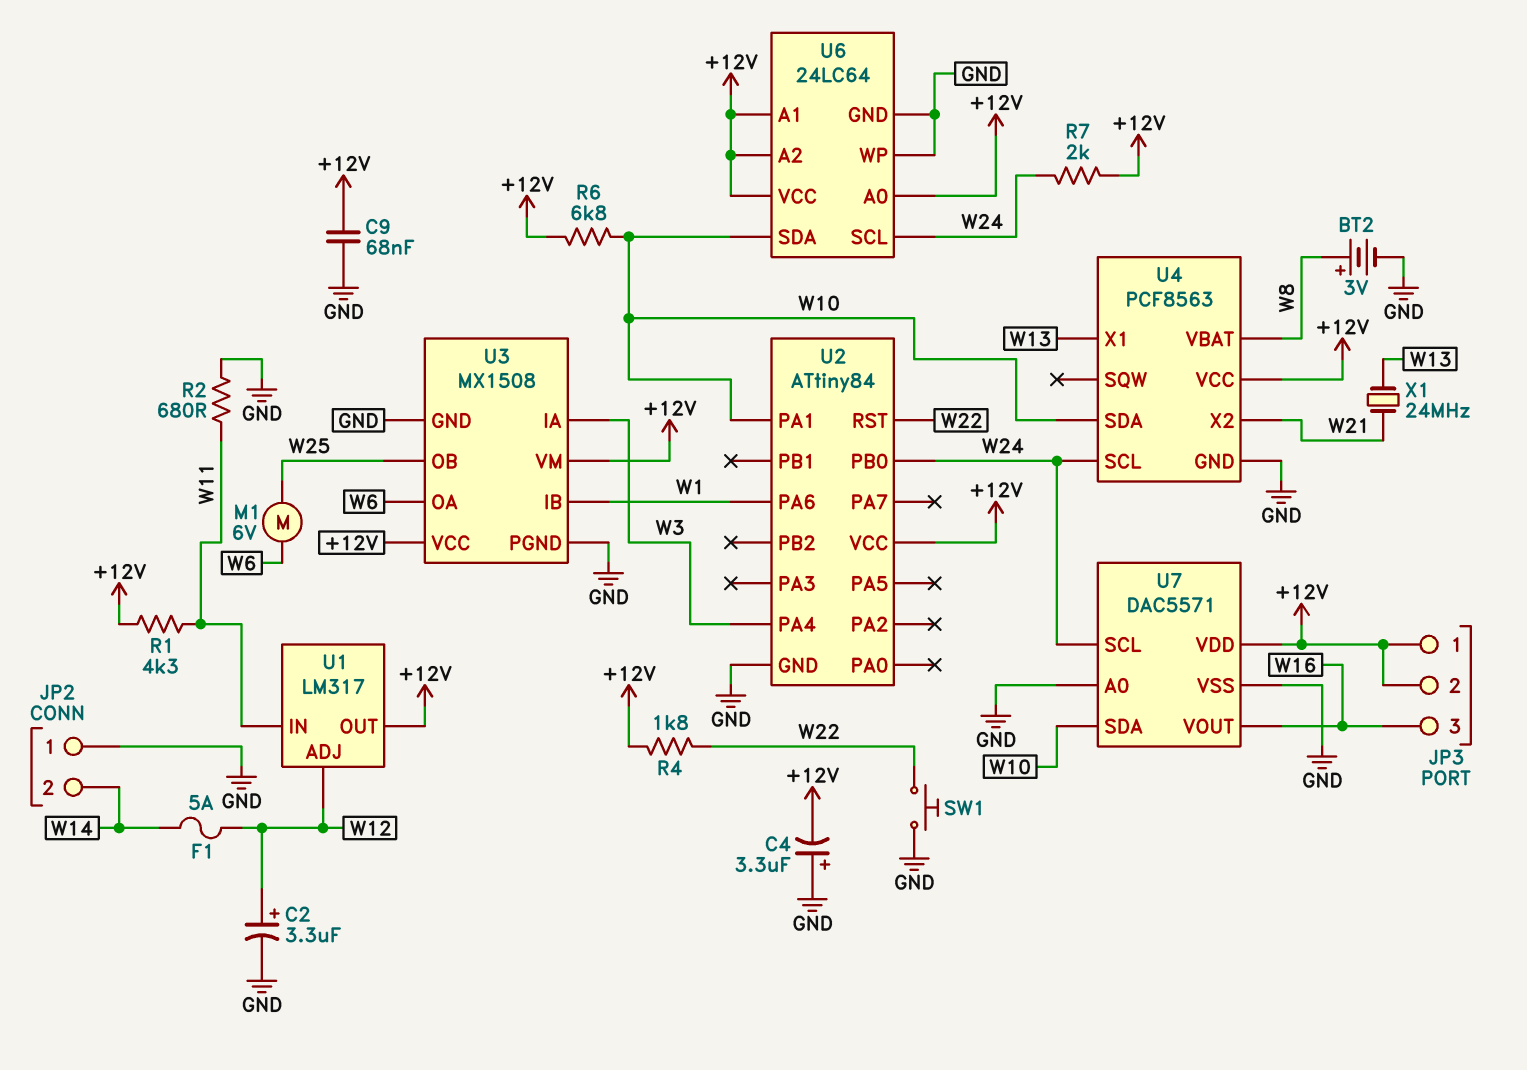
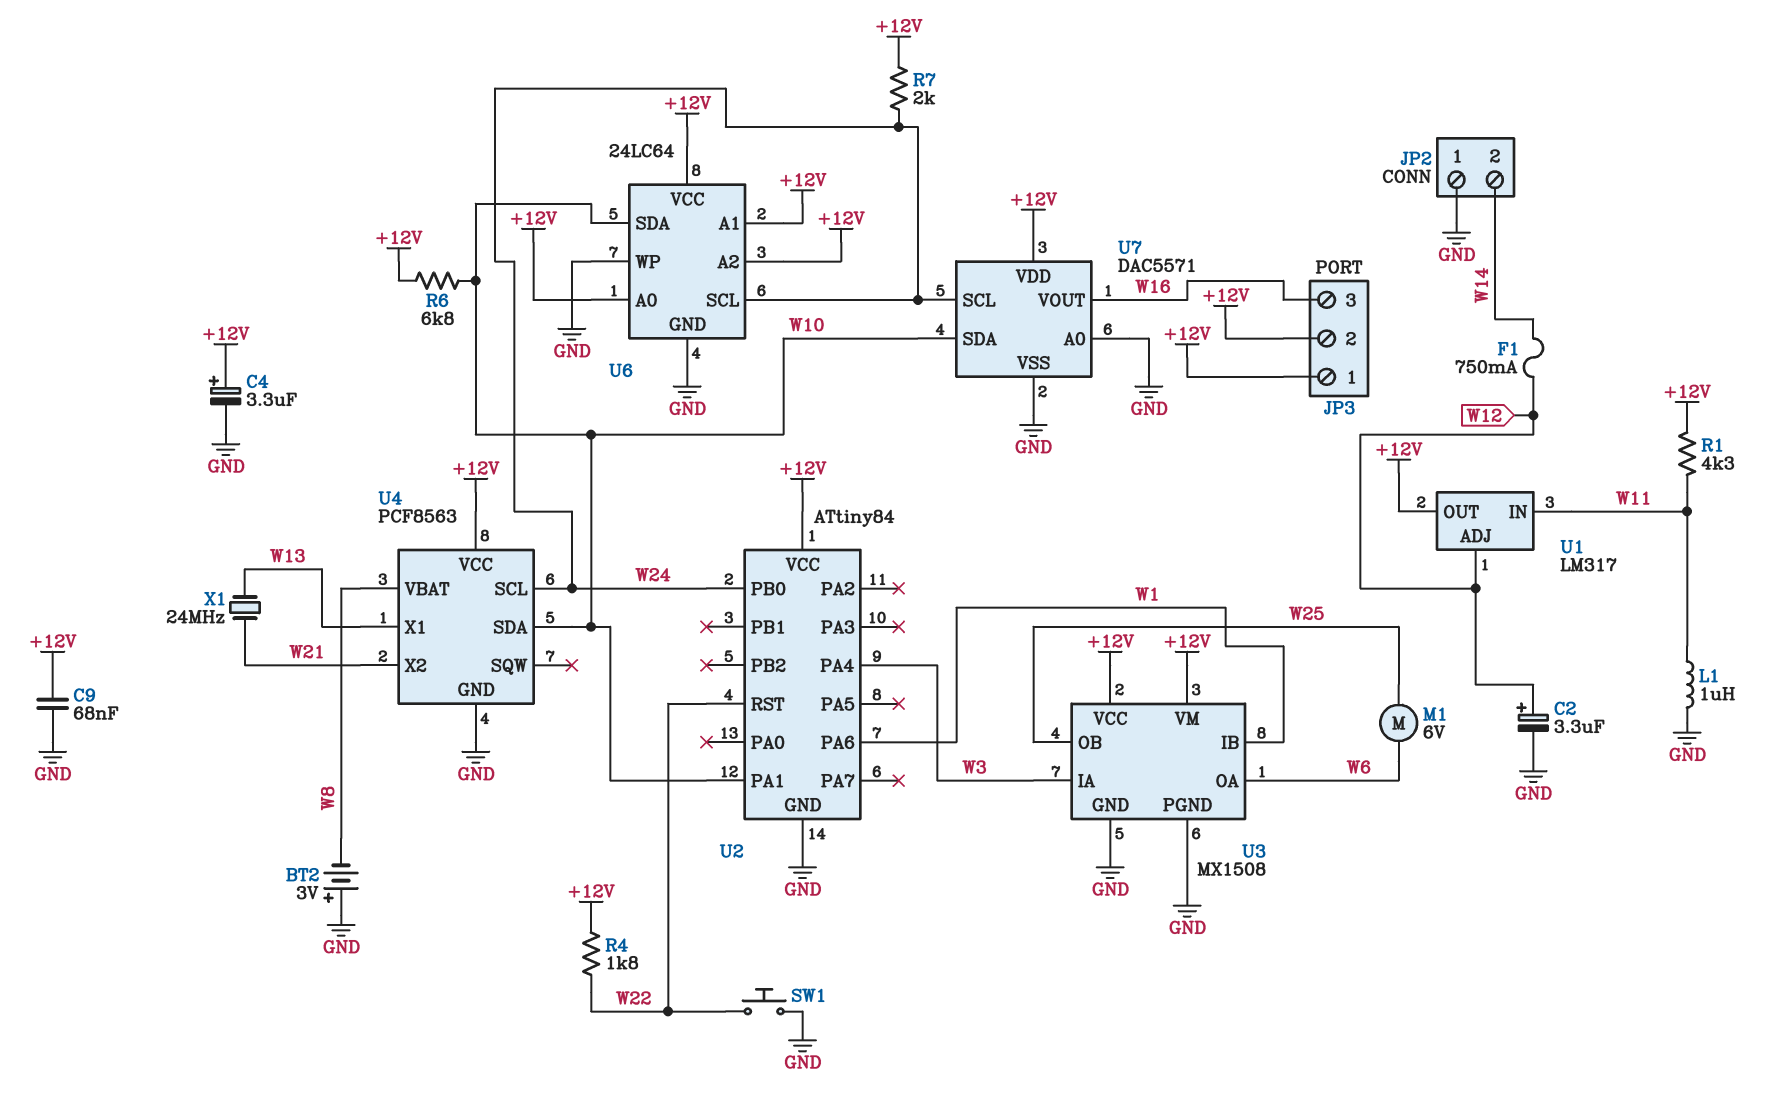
BT2: 3V (plus W8, minus GND) -> 3V (plus GND, minus W8)
C4: 3.3uF (plus GND, minus +12V) -> 3.3uF (plus +12V, minus GND)
F1: 5A (W12, W14) -> 750mA (W12, W14)
L1: none -> 1uH (GND, W11)
R2: 680 (GND, W11) -> none

